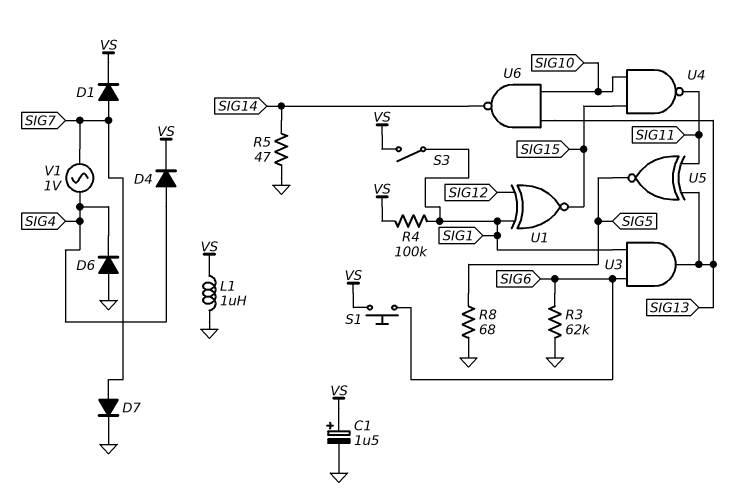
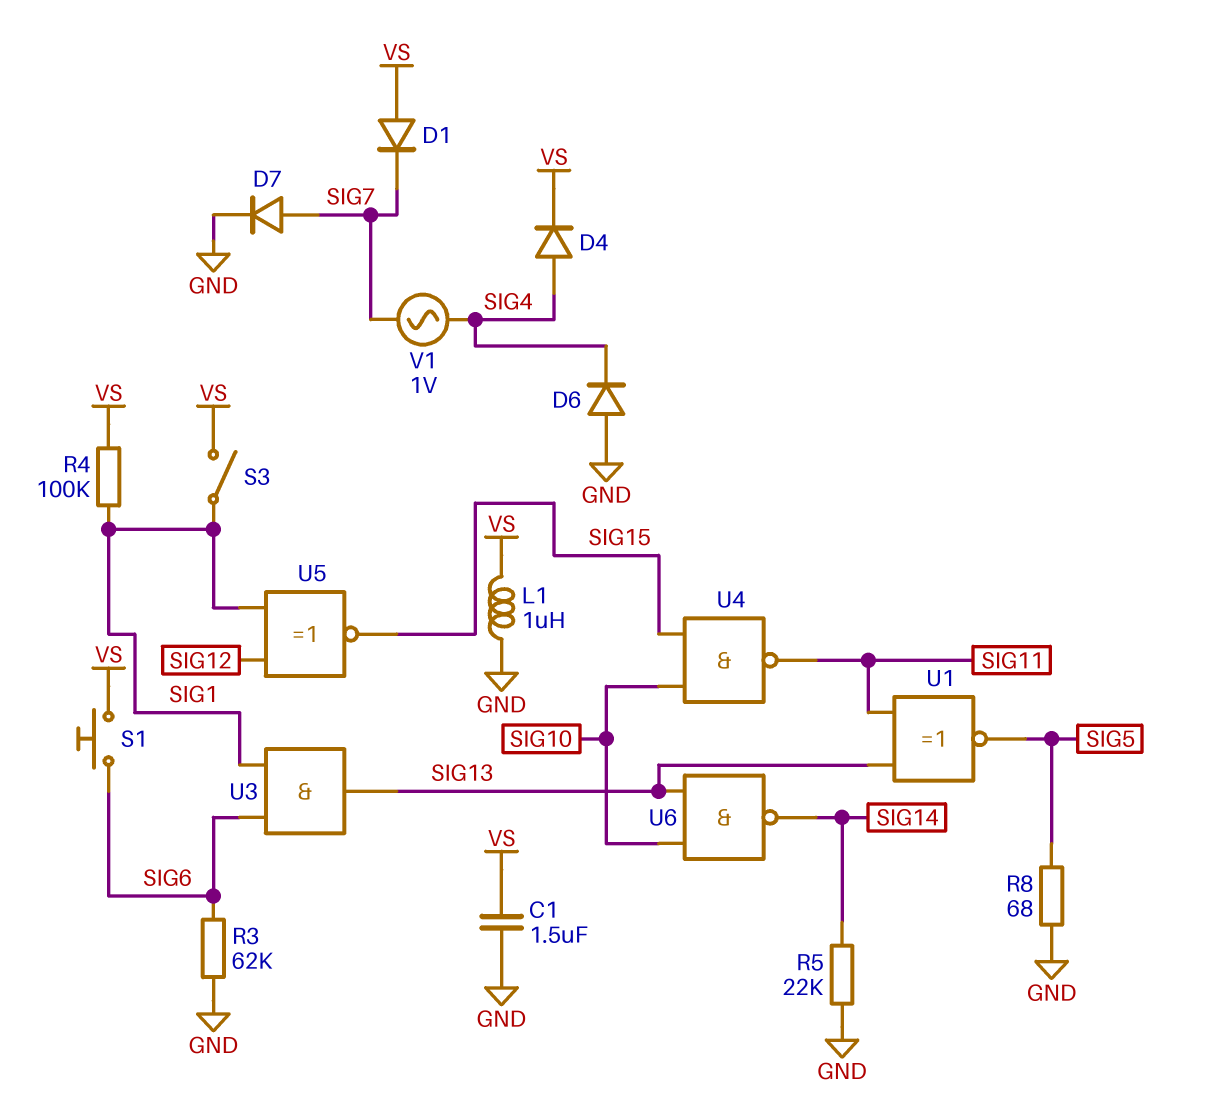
C1: 1.5uF (plus VS, minus GND) -> 1.5uF (GND, VS)
D1: diode (A SIG7, K VS) -> diode (A VS, K SIG7)
R5: 47 (GND, SIG14) -> 22k (GND, SIG14)
U1: XNOR (in SIG1, in SIG12, out SIG15) -> XNOR (in SIG11, in SIG13, out SIG5)
U5: XNOR (in SIG11, in SIG13, out SIG5) -> XNOR (in SIG1, in SIG12, out SIG15)

